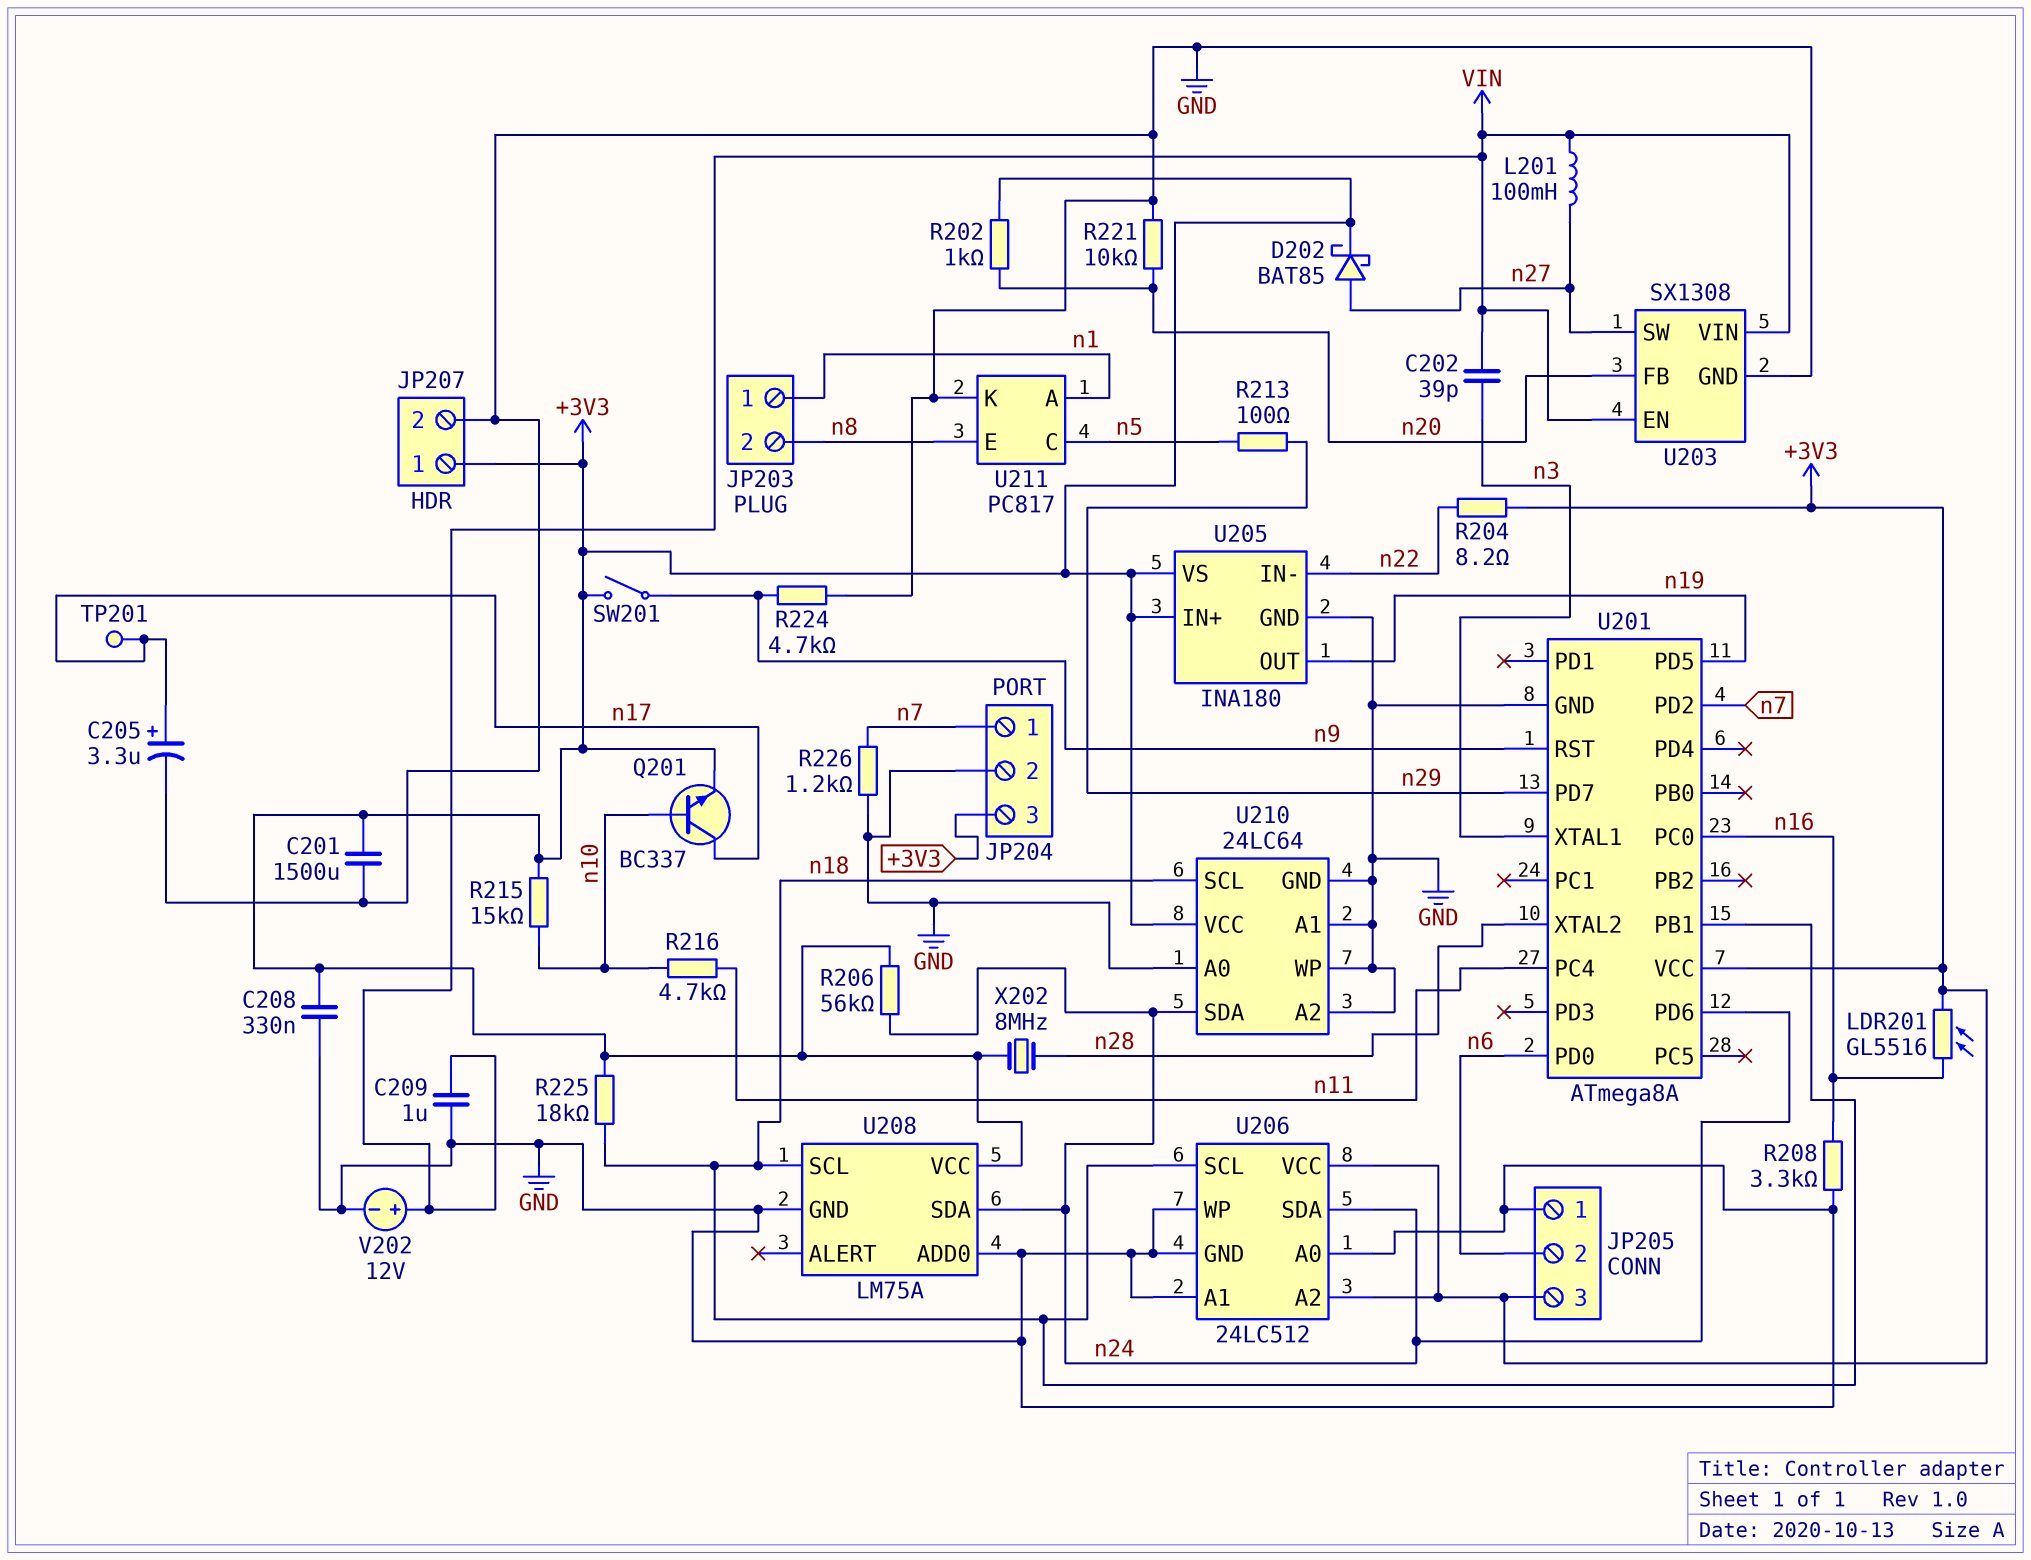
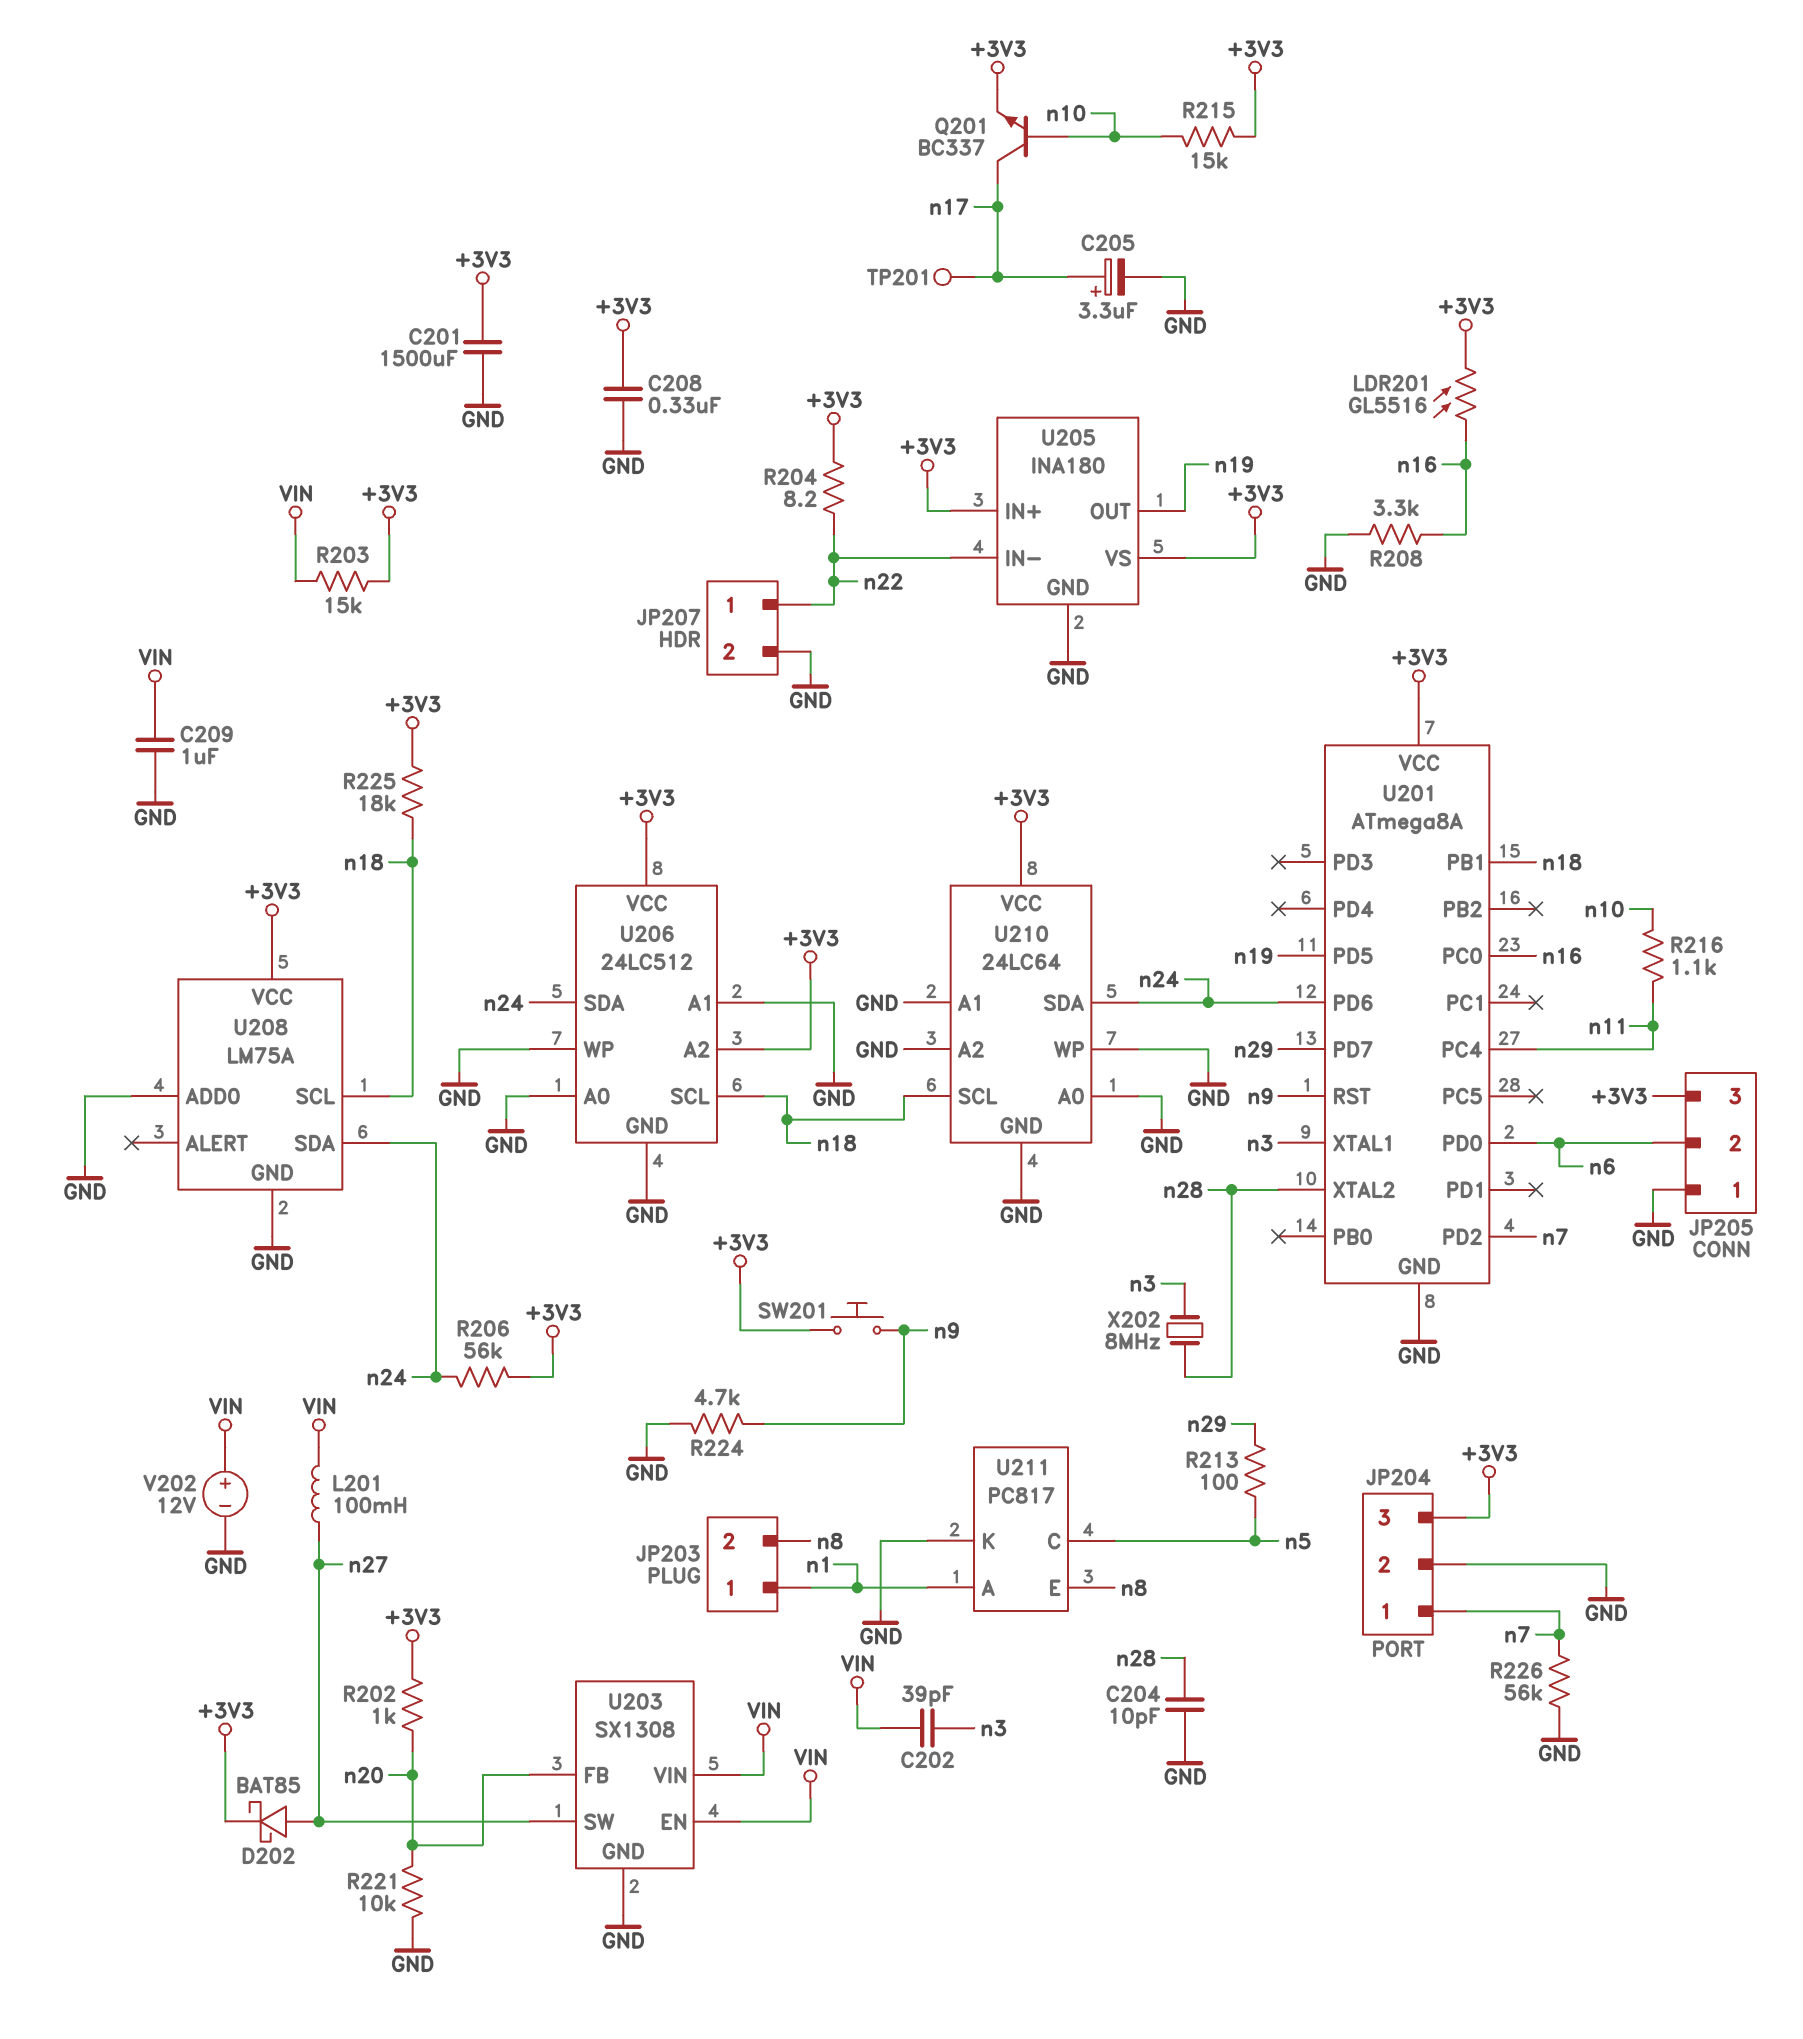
C204: none -> 10pF (GND, n28)
JP207 pin 1: +3V3 -> n22
R203: none -> 15k (+3V3, VIN)
R216: 4.7k (n10, n11) -> 1.1k (n10, n11)
R226: 1.2k (GND, n7) -> 56k (GND, n7)
SW201: switch (+3V3, n9) -> button (+3V3, n9)
X202: 8MHz (+3V3, n28) -> 8MHz (n3, n28)

